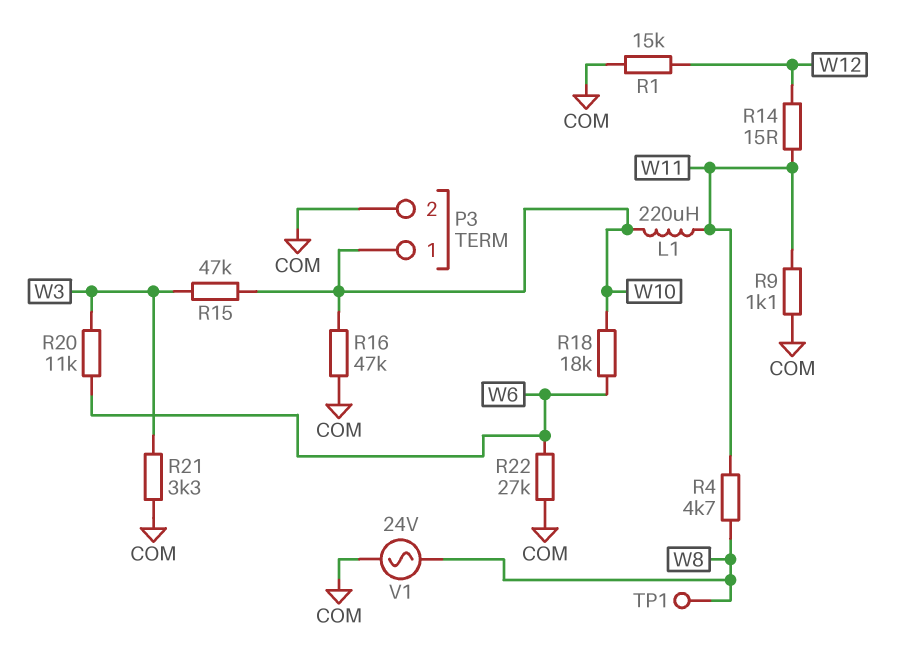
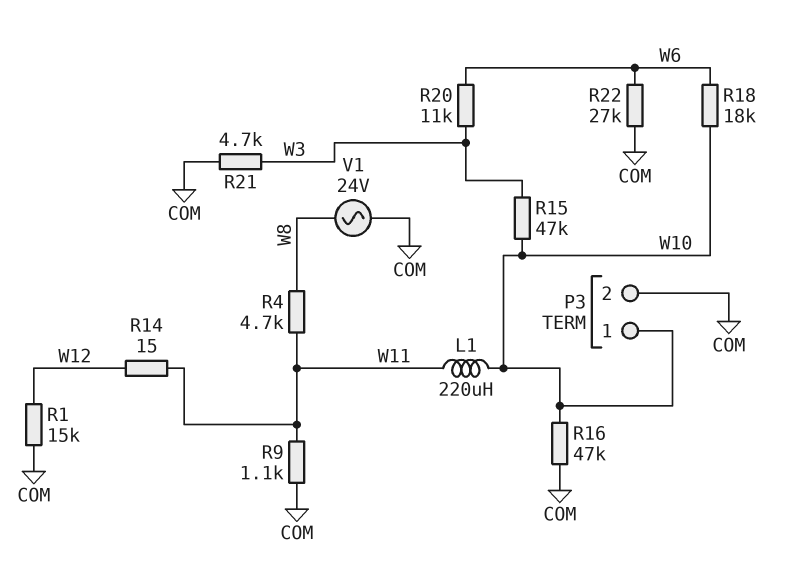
R21: 3.3k (COM, W3) -> 4.7k (COM, W3)
TP1: test point (W8) -> none

